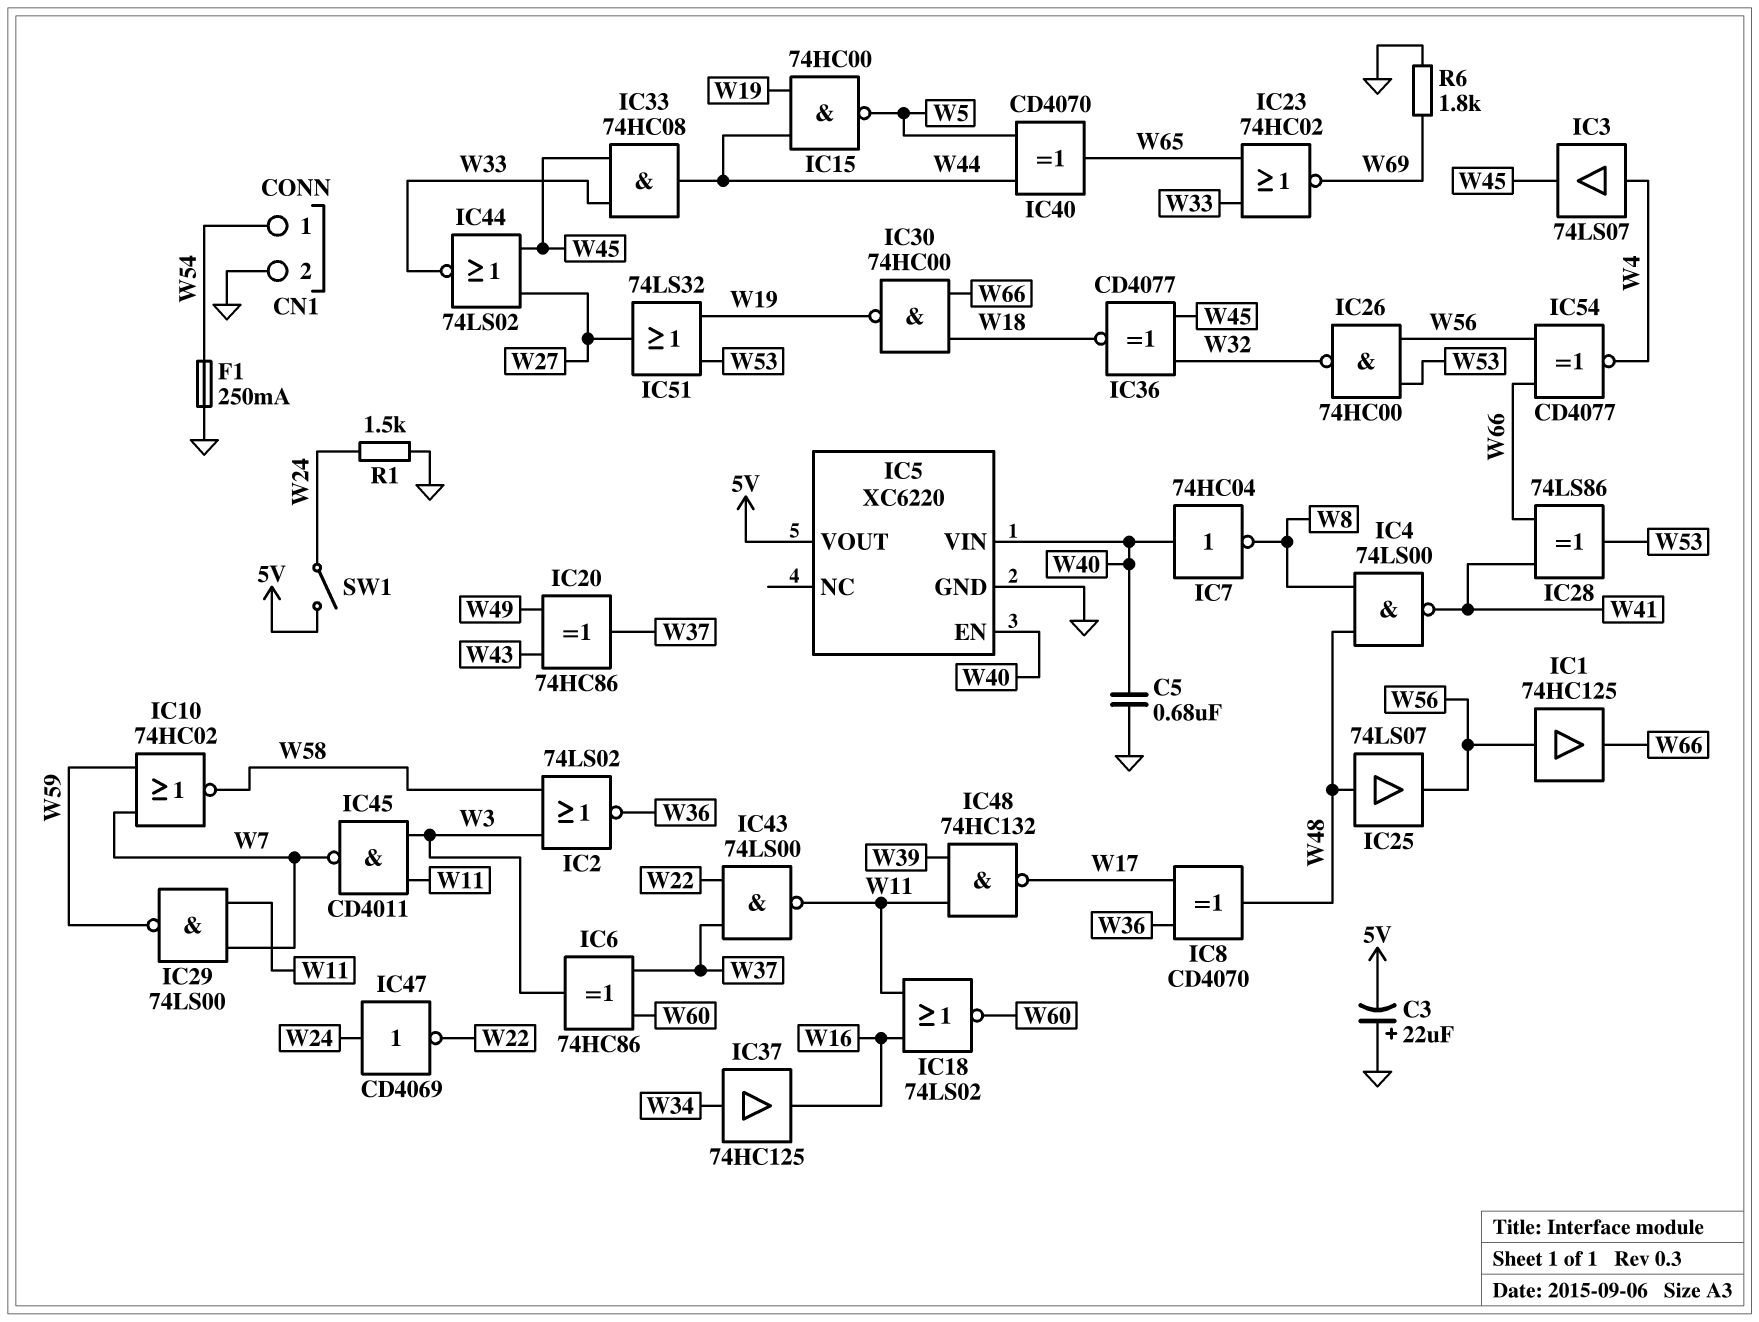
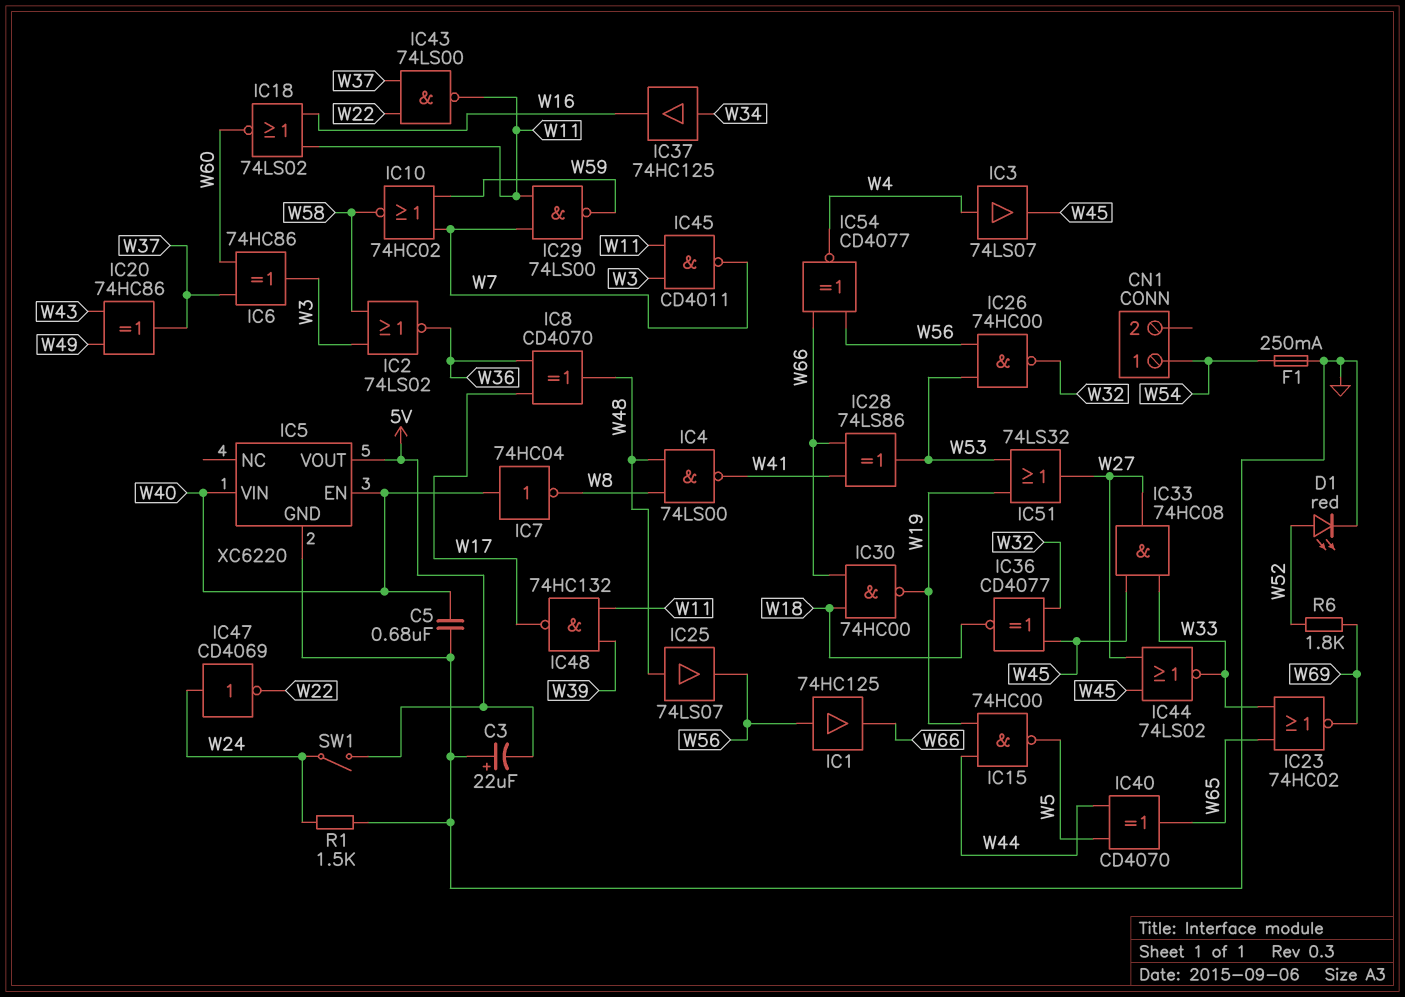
CN1 pin 2: GND -> none
D1: none -> LED red (A W52, K GND)
IC33: AND 74HC08 (in W33, in W45, out W44) -> AND 74HC08 (in W33, in W45, out W27)
R6: 1.8k (GND, W69) -> 1.8k (W52, W69)

